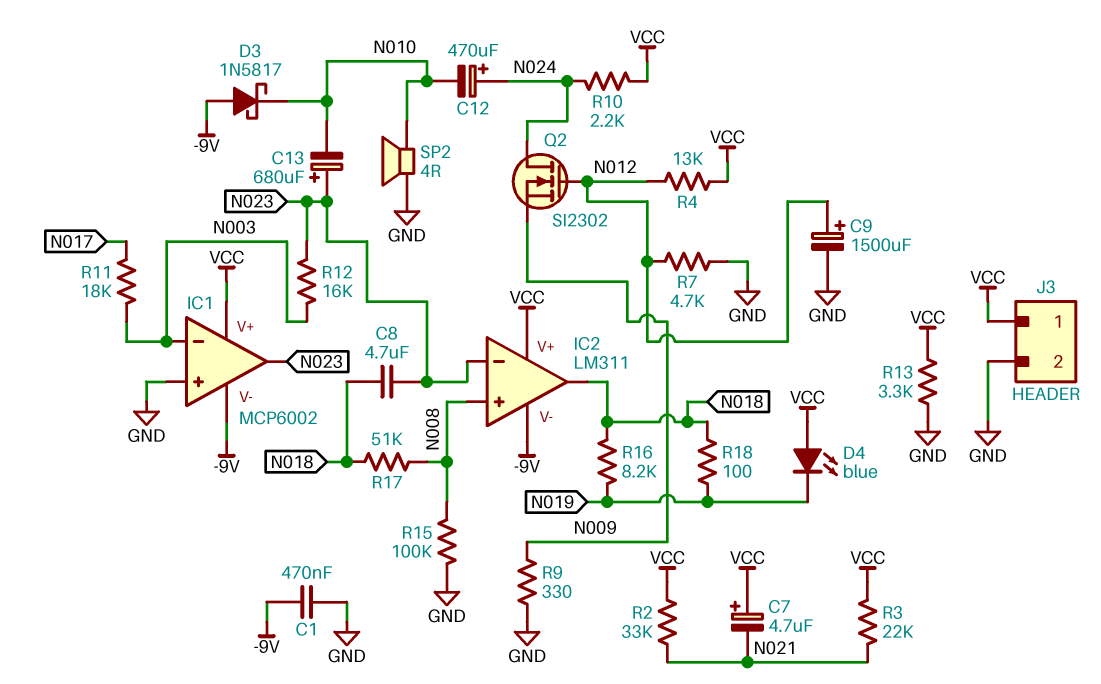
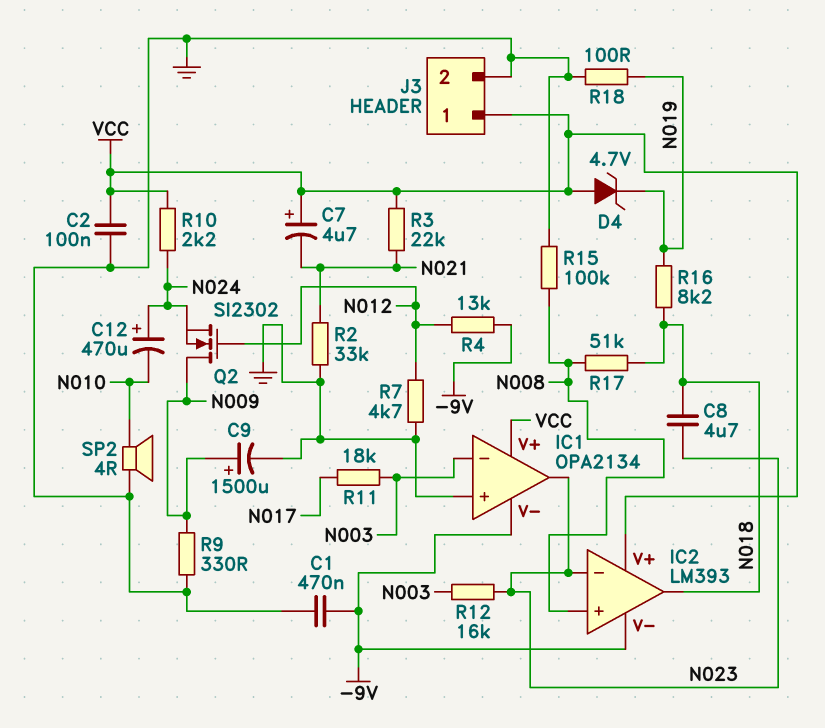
C2: none -> 100nF (GND, VCC)
C9: 1500uF (plus N012, minus GND) -> 1500uF (plus N009, minus GND)
C13: 680uF (plus N023, minus N010) -> none
D3: schottky 1N5817 (A -9V, K N010) -> none
D4: LED blue (A VCC, K N019) -> zener 4.7V (A VCC, K N019)
IC1: MCP6002 -> OPA2134
IC2: LM311 -> LM393
Q2: NMOS SI2302 (G N012, D N024, S N009) -> NMOS SI2302 (G N012, D N009, S N024)
R2: 33k (N021, VCC) -> 33k (GND, N021)
R4: 13k (N012, VCC) -> 13k (-9V, N012)
R13: 3.3k (GND, VCC) -> none
R18: 100 (N018, N019) -> 100 (GND, N019)

